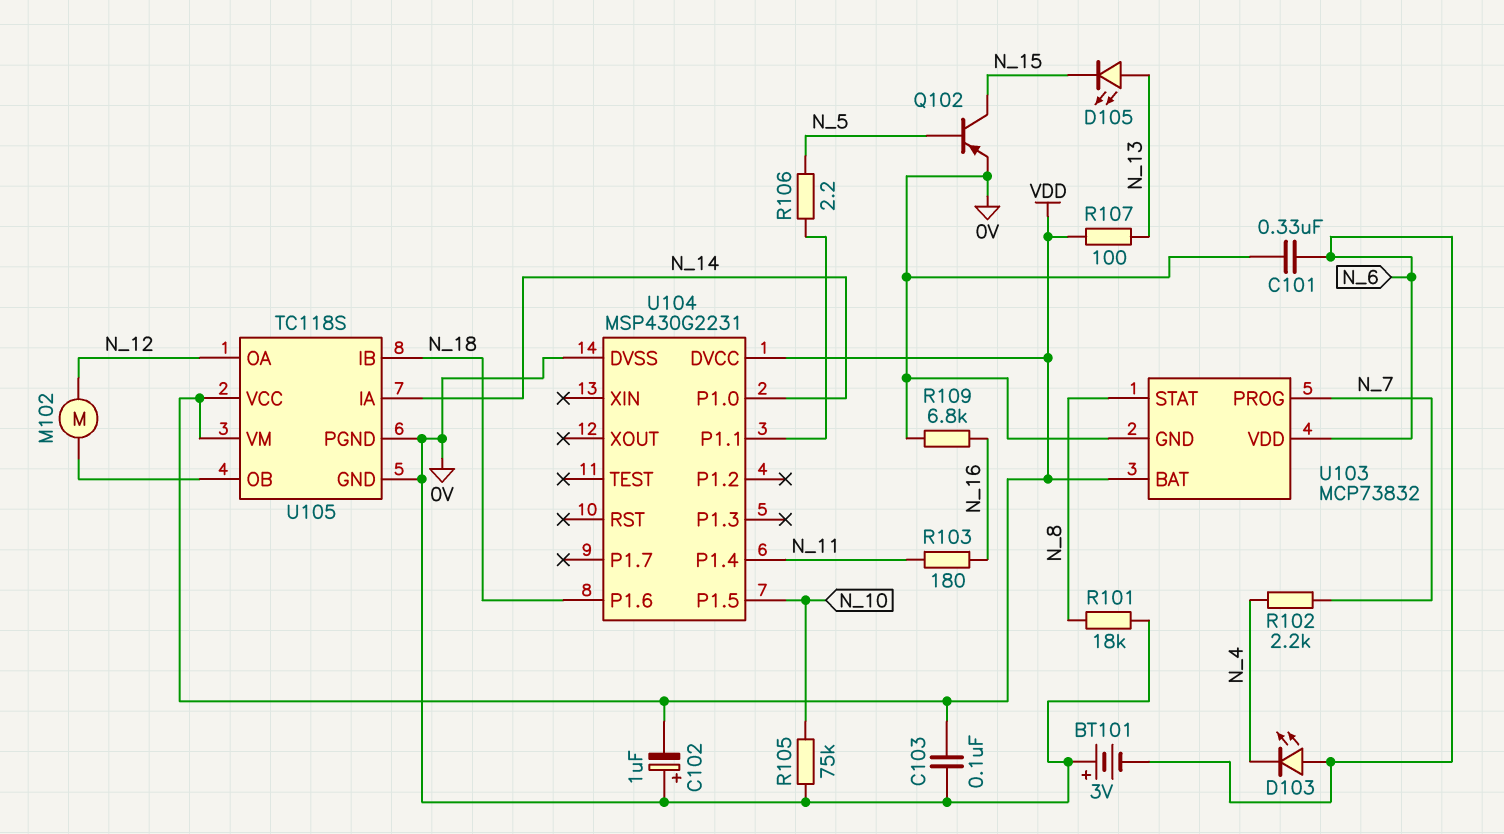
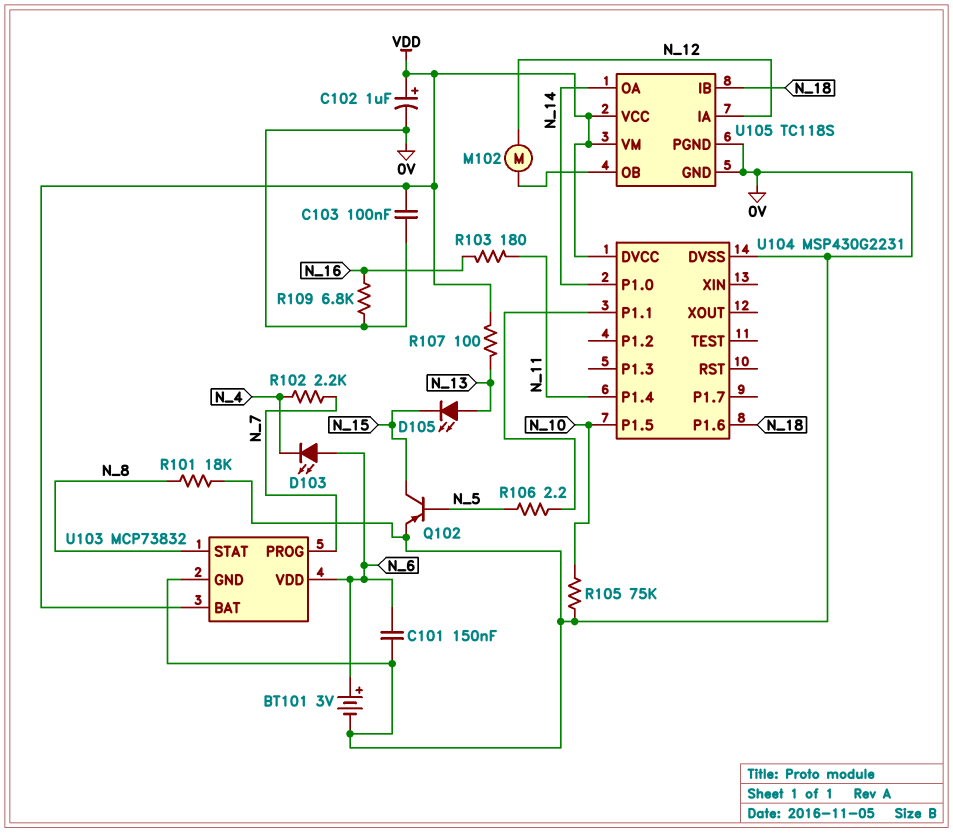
BT101: 3V (plus 0V, minus N_6) -> 3V (plus N_6, minus 0V)
C101: 330nF (0V, N_6) -> 150nF (0V, N_6)
C102: 1uF (plus 0V, minus VDD) -> 1uF (plus VDD, minus 0V)
U105 pin IA: N_14 -> N_12
U105 pin OA: N_12 -> N_14

